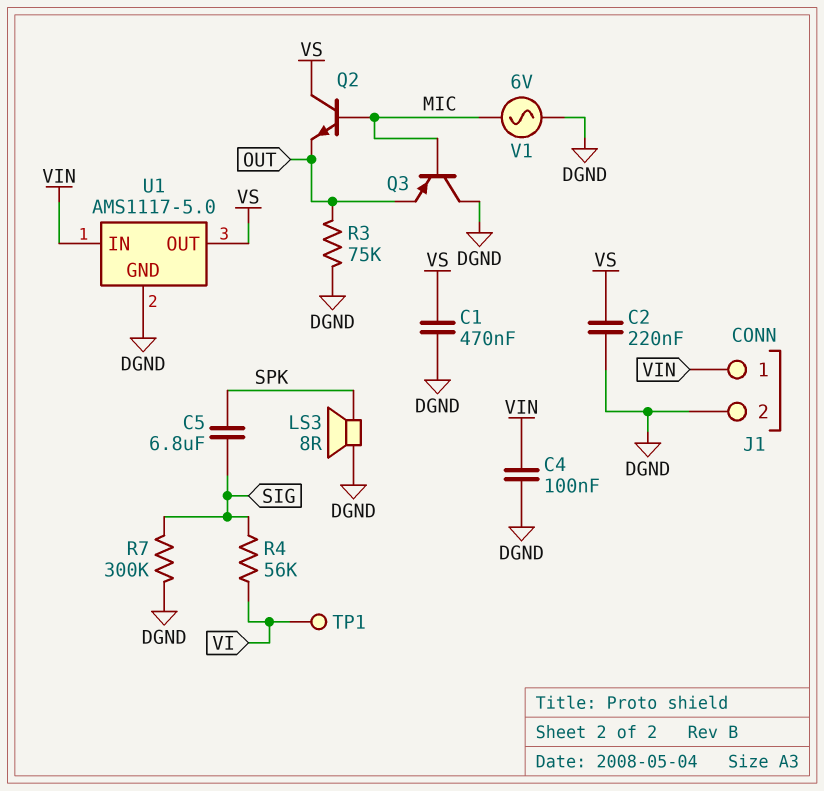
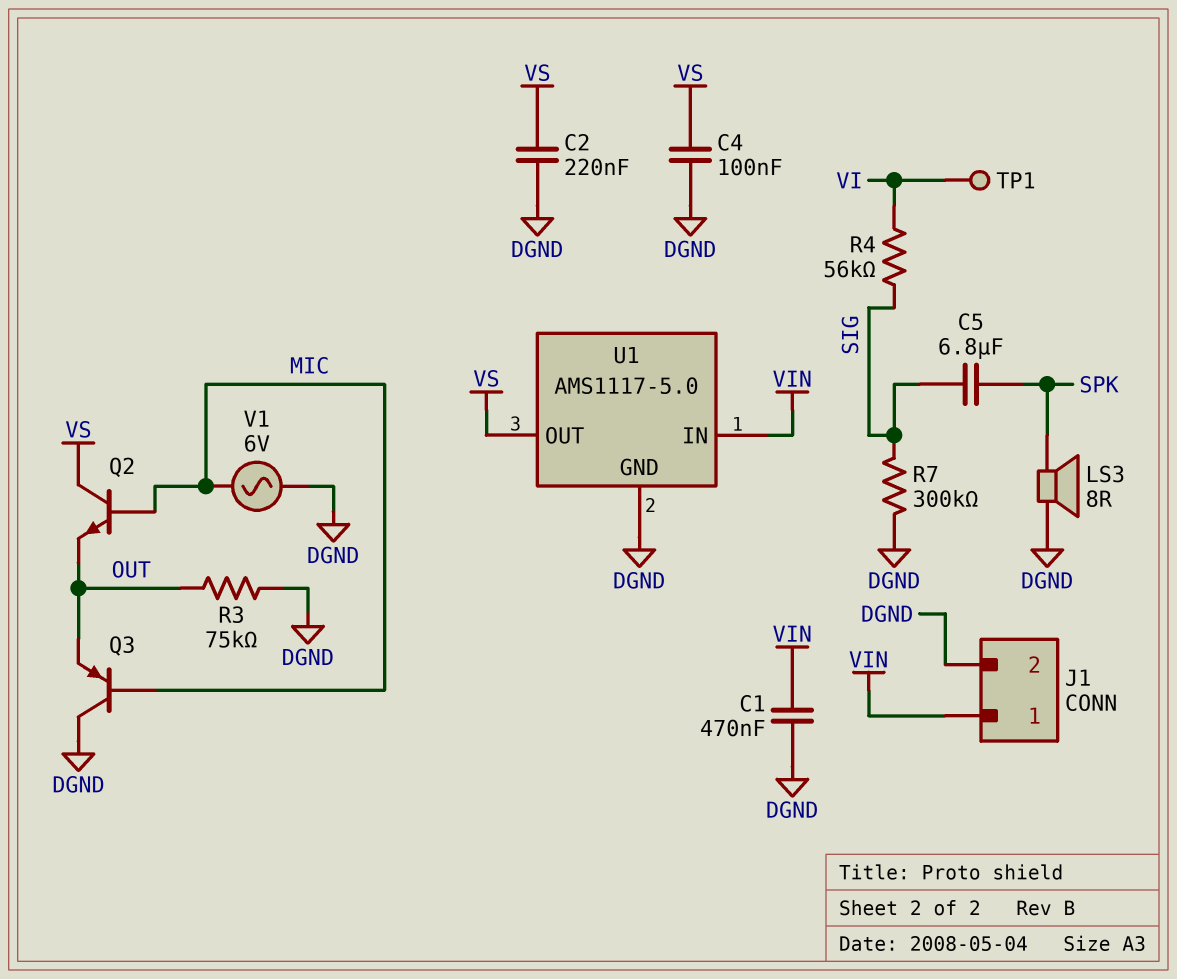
C1: 470nF (DGND, VS) -> 470nF (DGND, VIN)
C4: 100nF (DGND, VIN) -> 100nF (DGND, VS)

